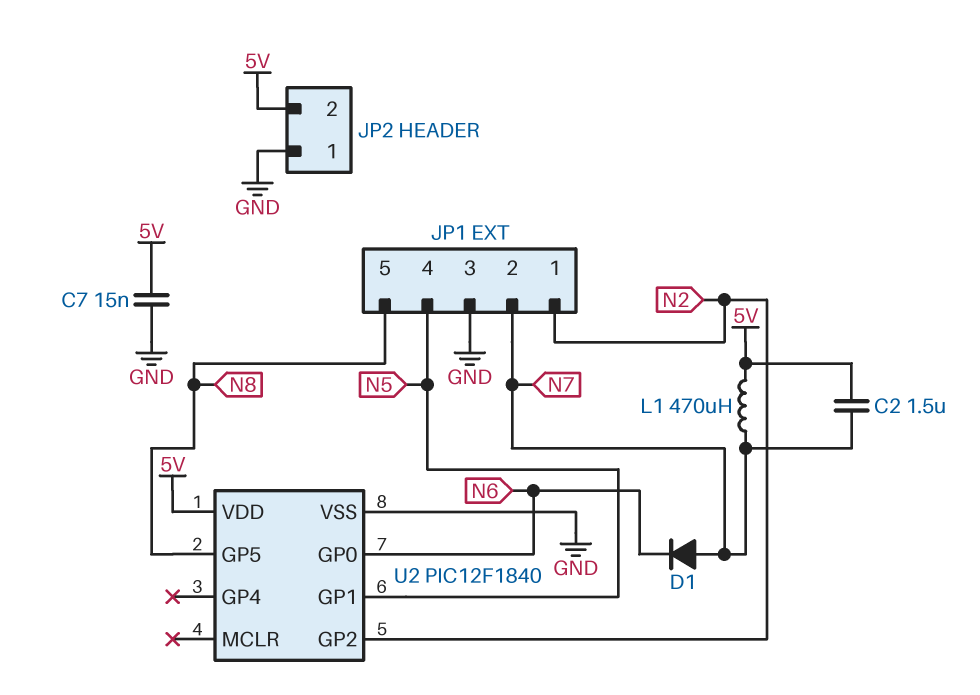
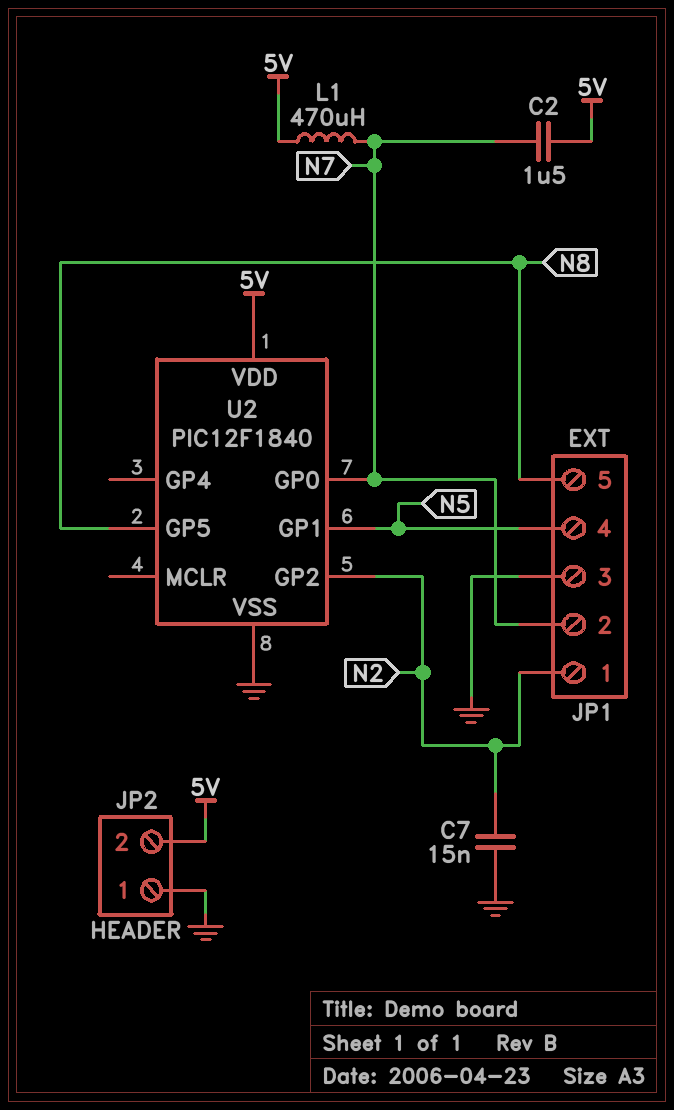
C7: 15nF (5V, GND) -> 15nF (GND, N2)
D1: diode (A N7, K N6) -> none
U2 pin GP0: N6 -> N7

